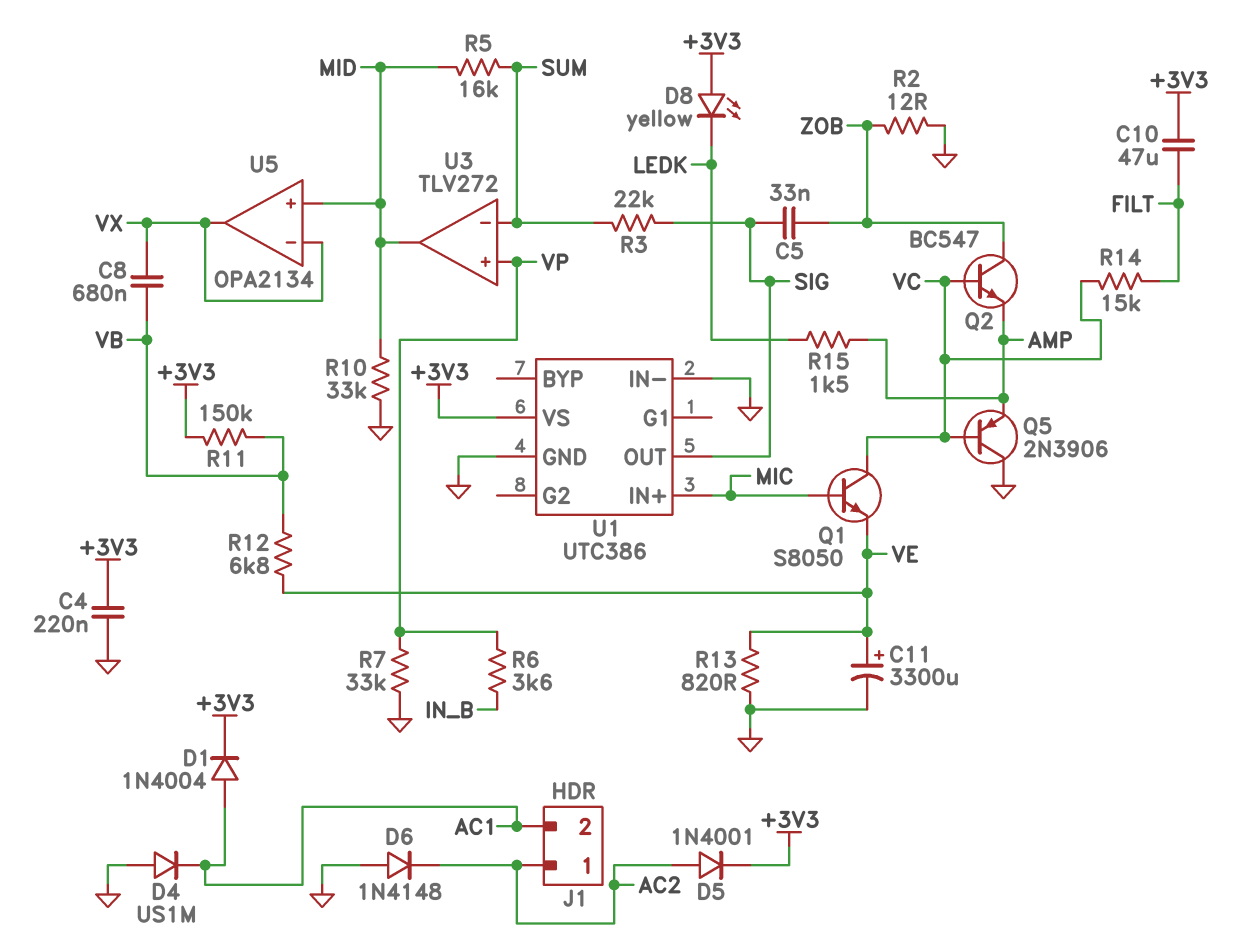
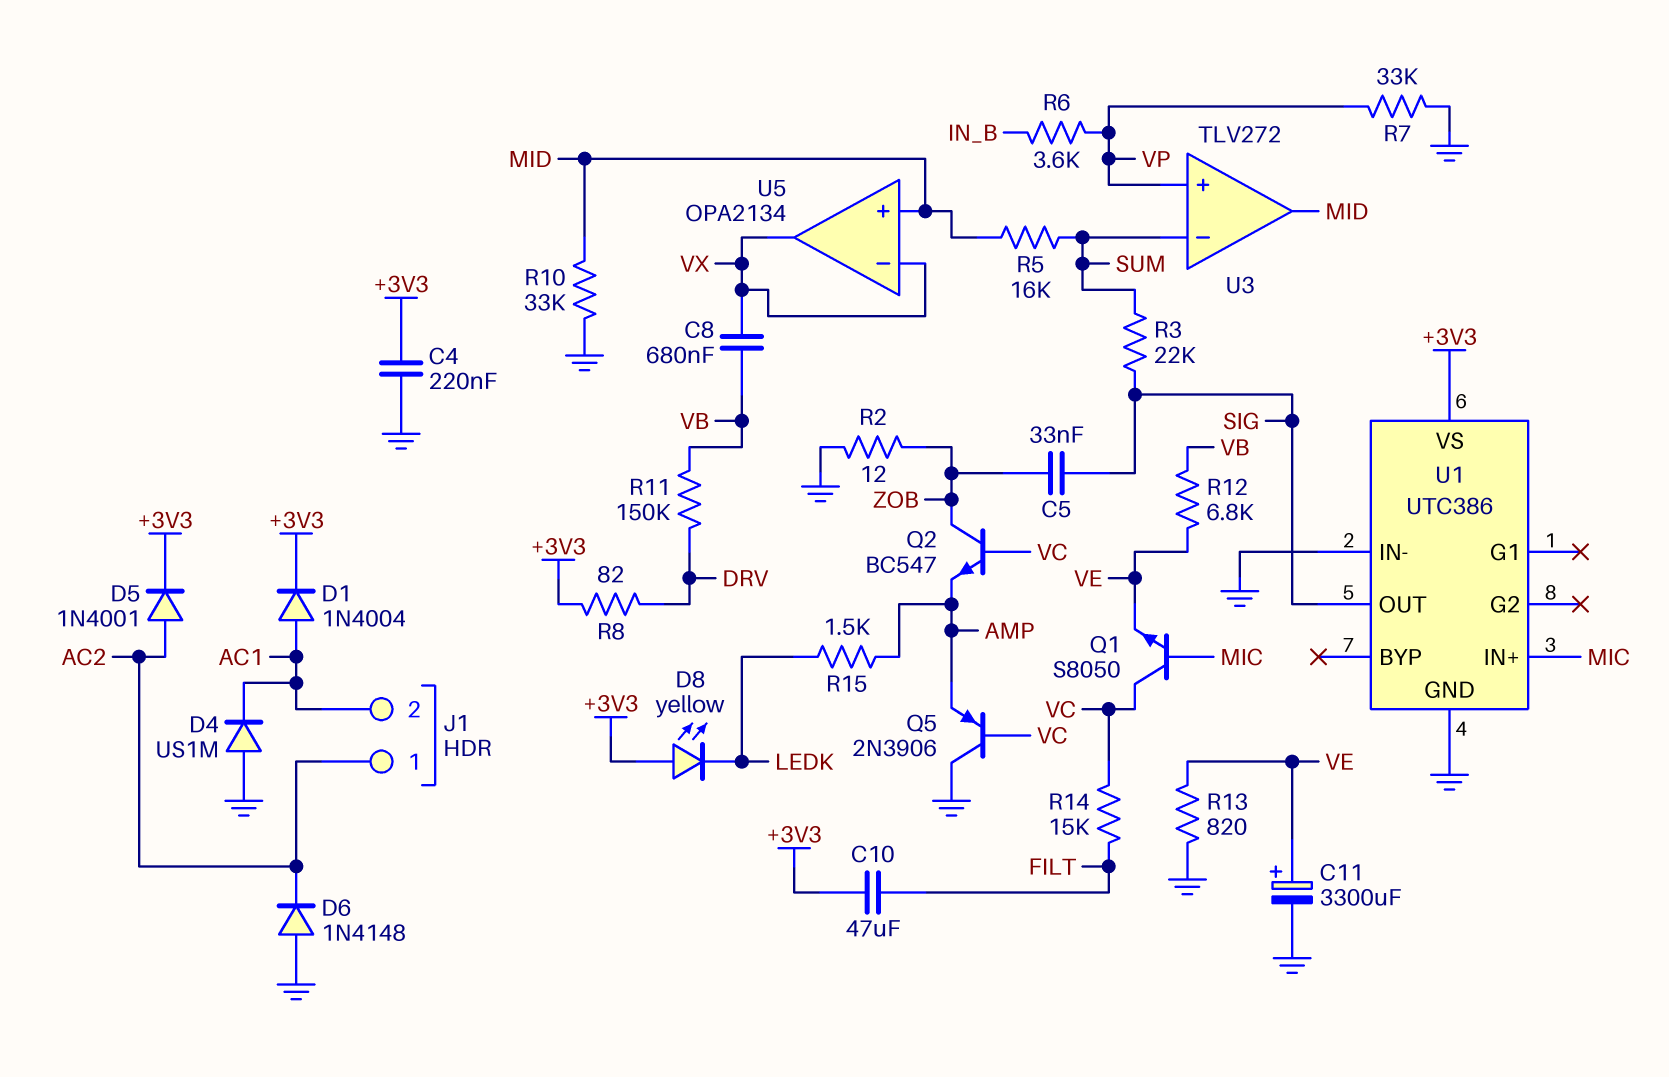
R8: none -> 82 (+3V3, DRV)
R11: 150k (+3V3, VB) -> 150k (DRV, VB)

